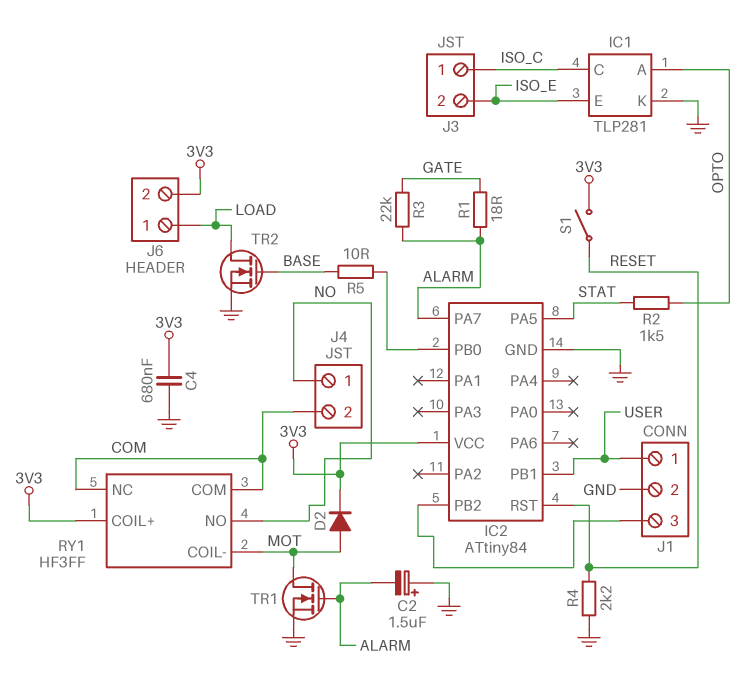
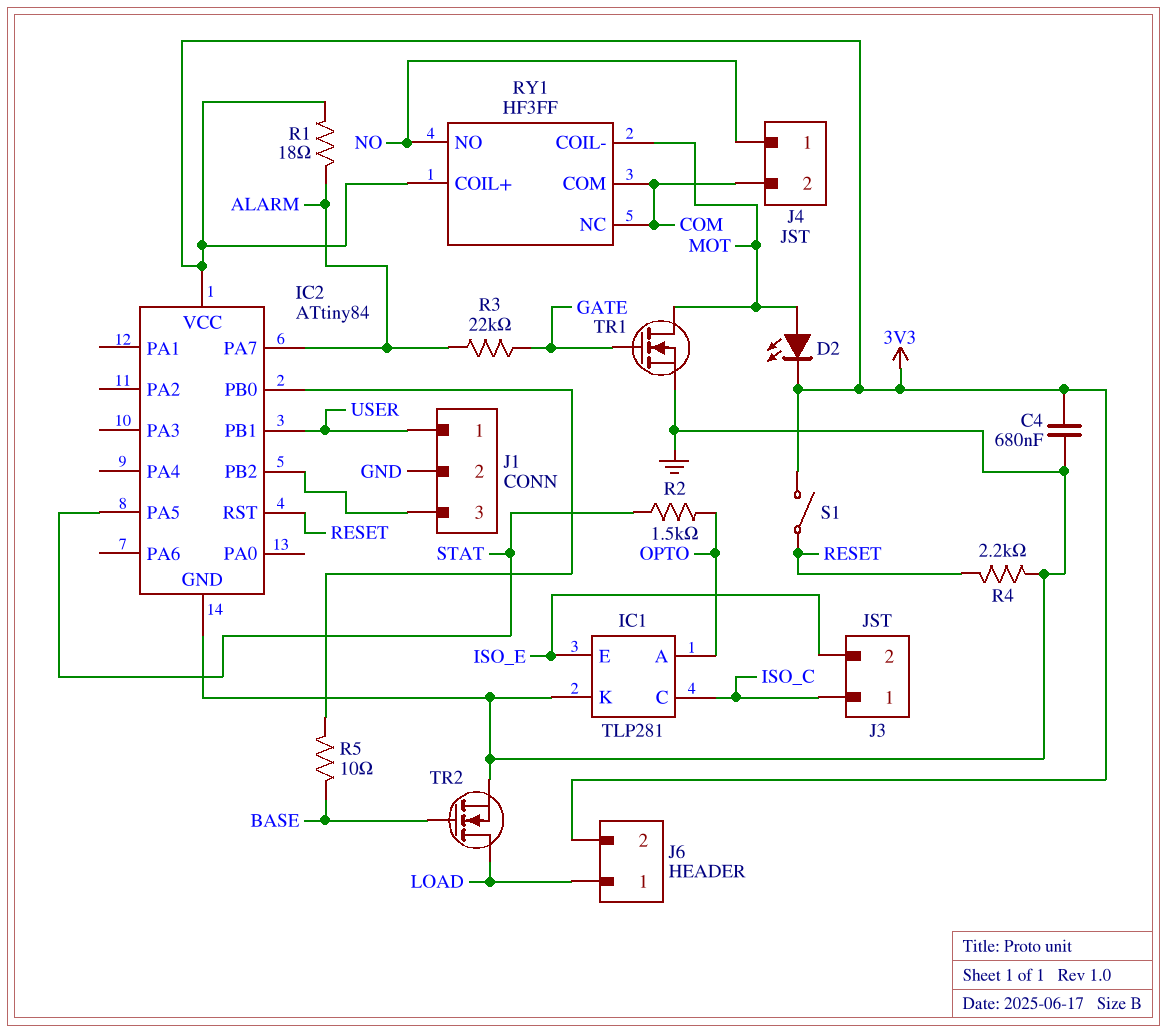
C2: 1.5uF (plus GND, minus ALARM) -> none
D2: diode (A MOT, K 3V3) -> LED (A MOT, K 3V3)
R1: 18 (ALARM, GATE) -> 18 (3V3, ALARM)
TR1: NMOS (G ALARM, D MOT, S GND) -> NMOS (G GATE, D MOT, S GND)

